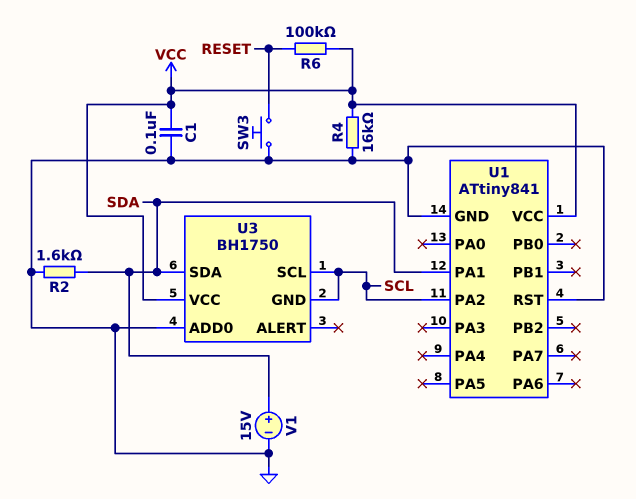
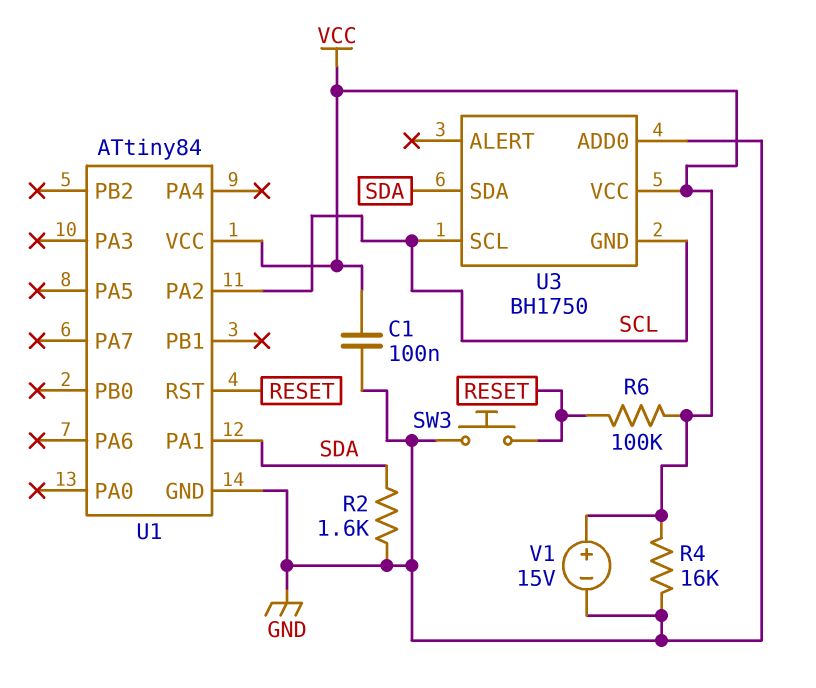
U1: ATtiny841 -> ATtiny84
U1 pin RST: GND -> RESET
V1: 15V (plus SDA, minus GND) -> 15V (plus VCC, minus GND)

